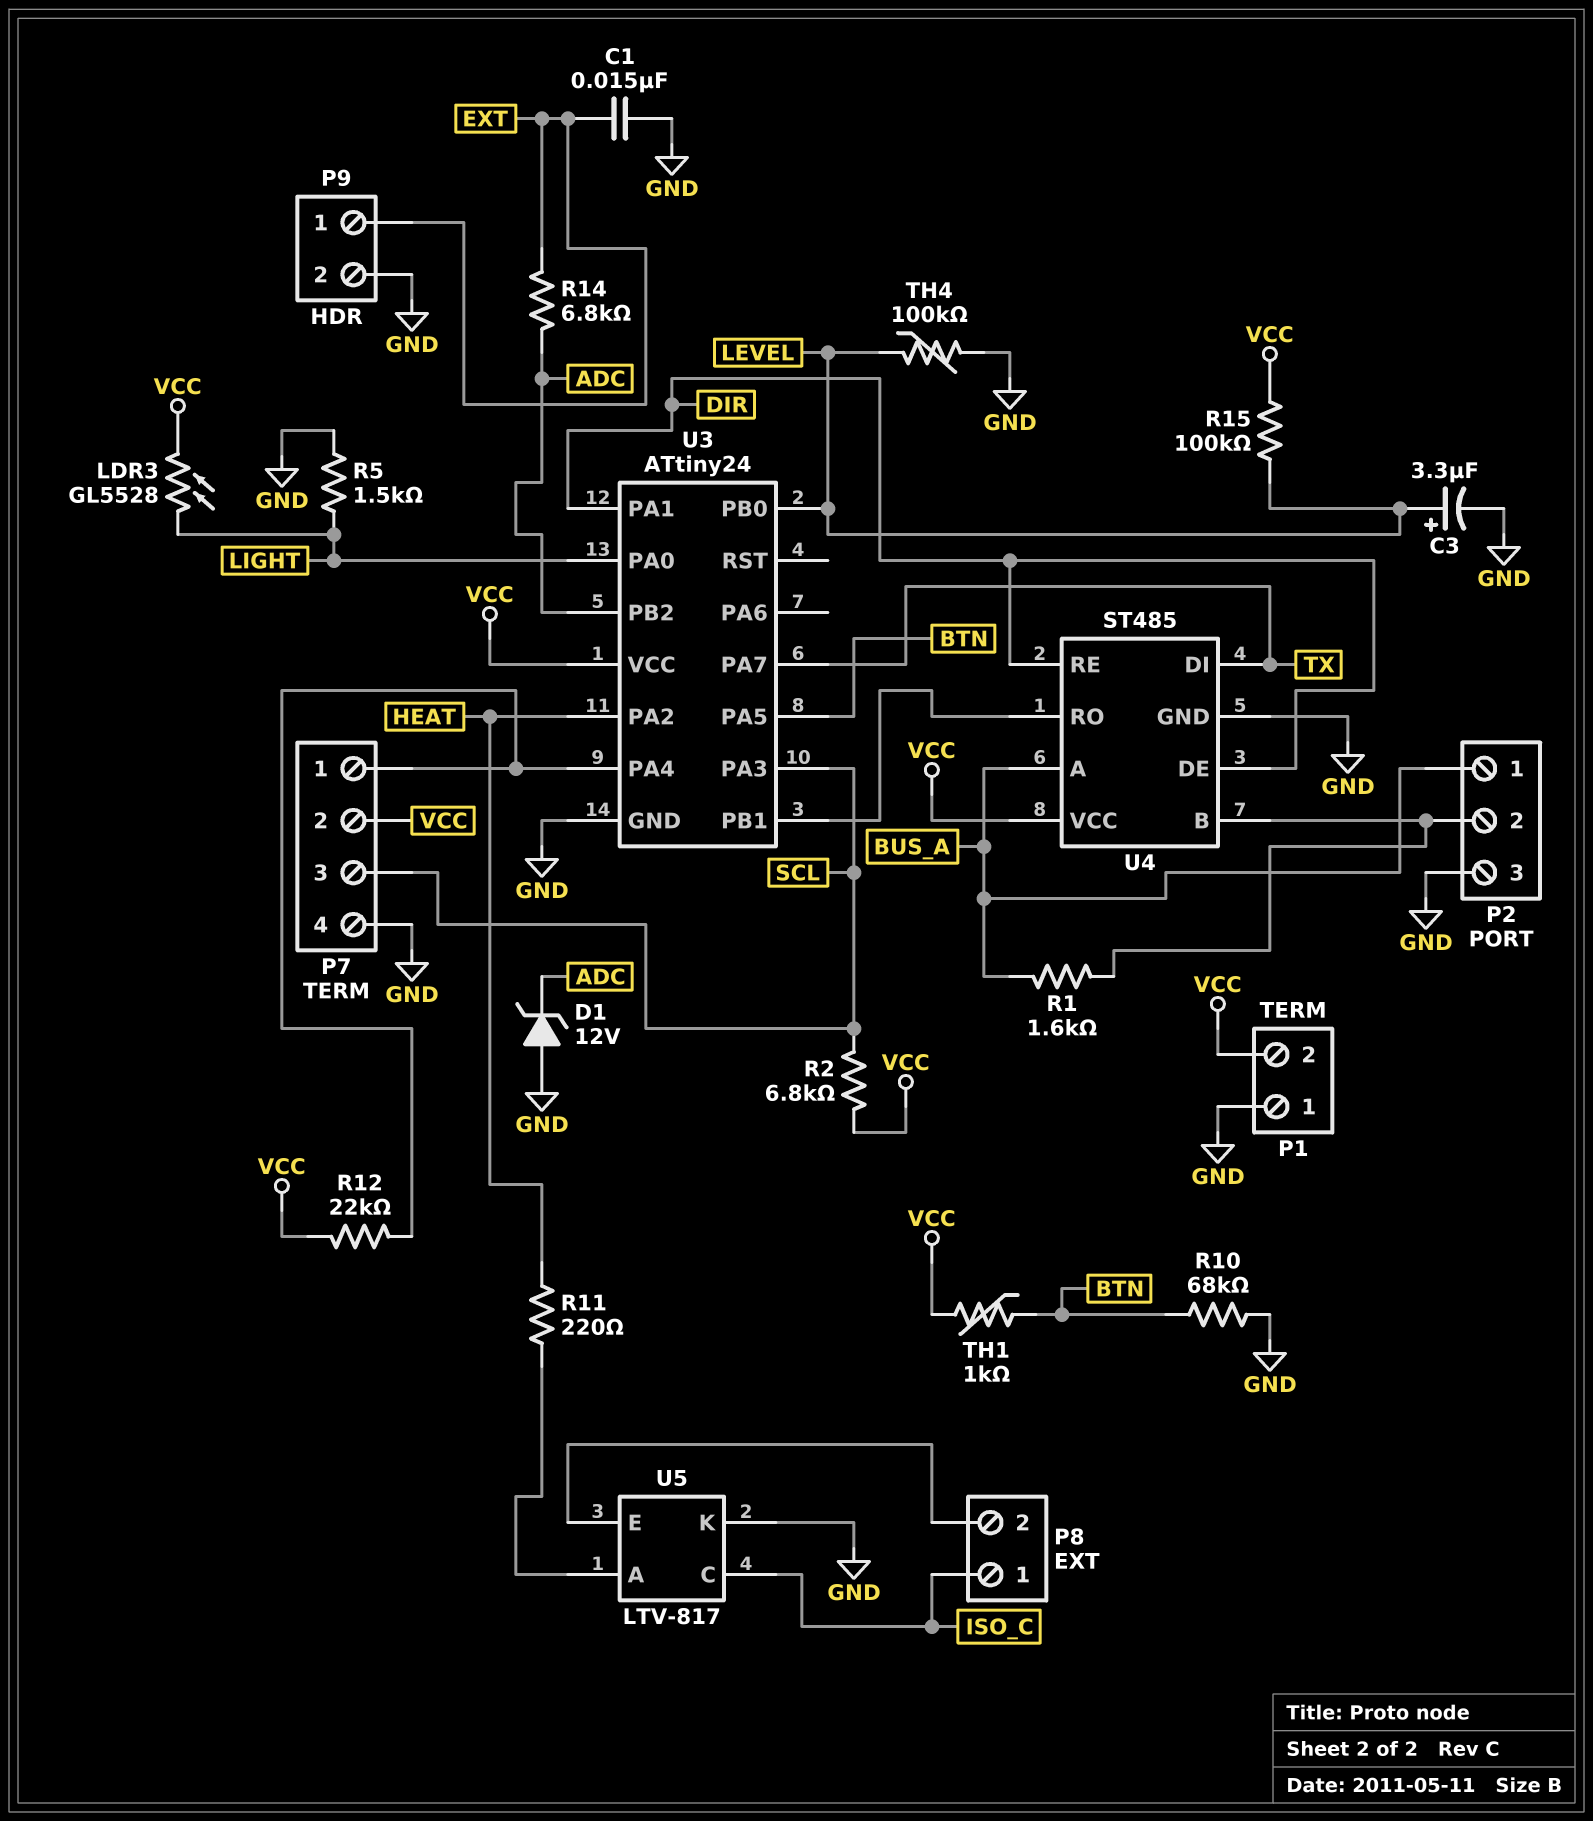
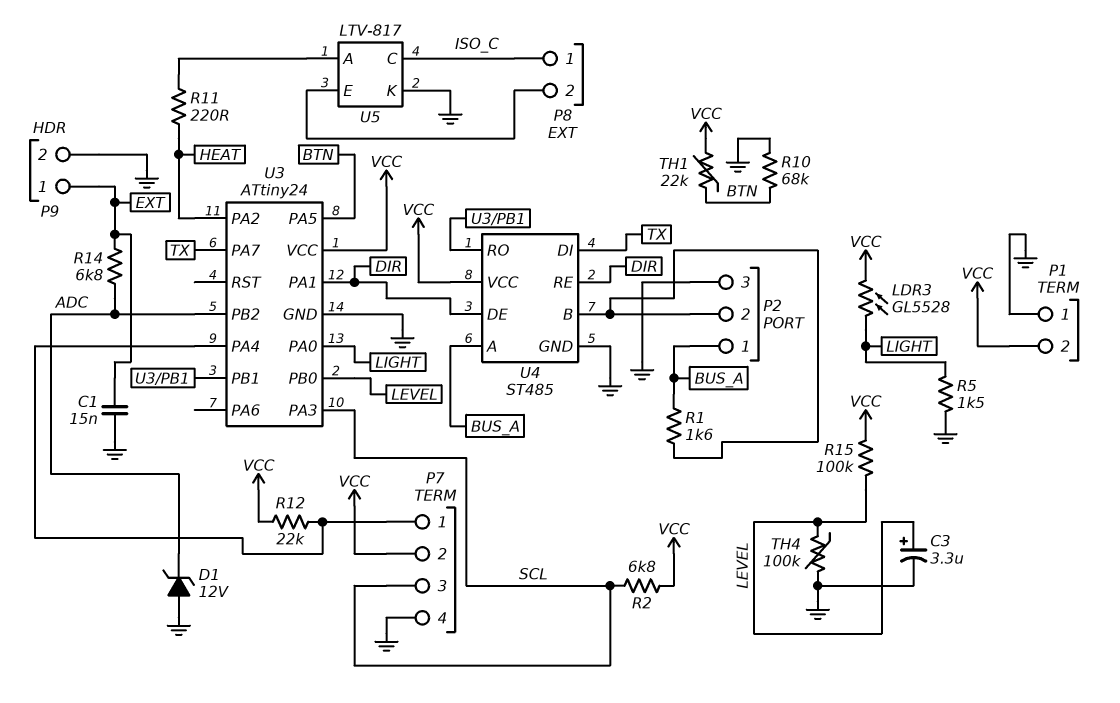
TH1: 1k (BTN, VCC) -> 22k (BTN, VCC)

